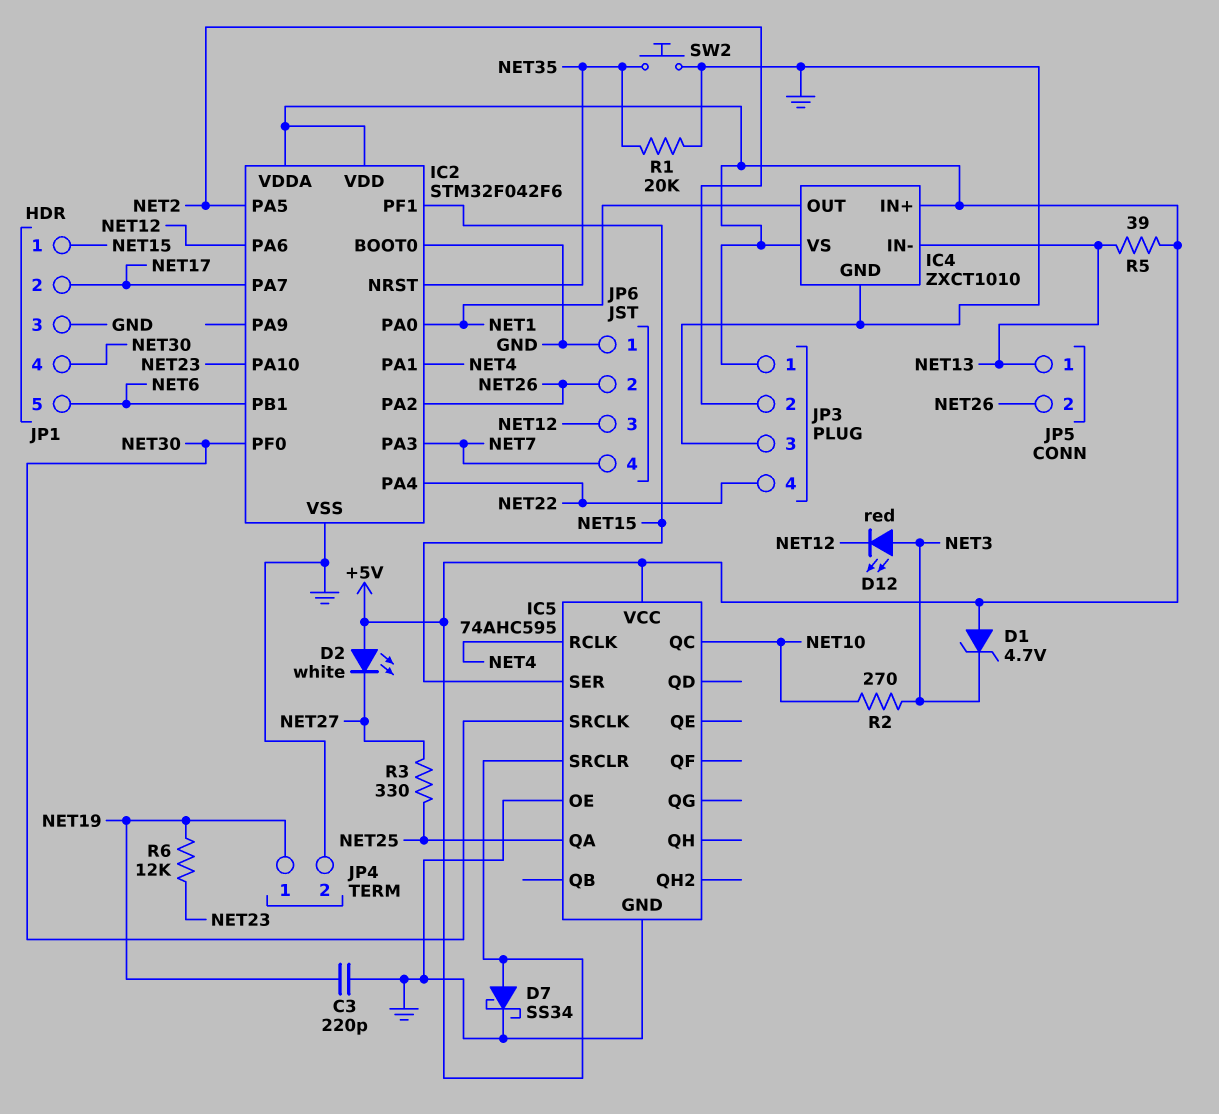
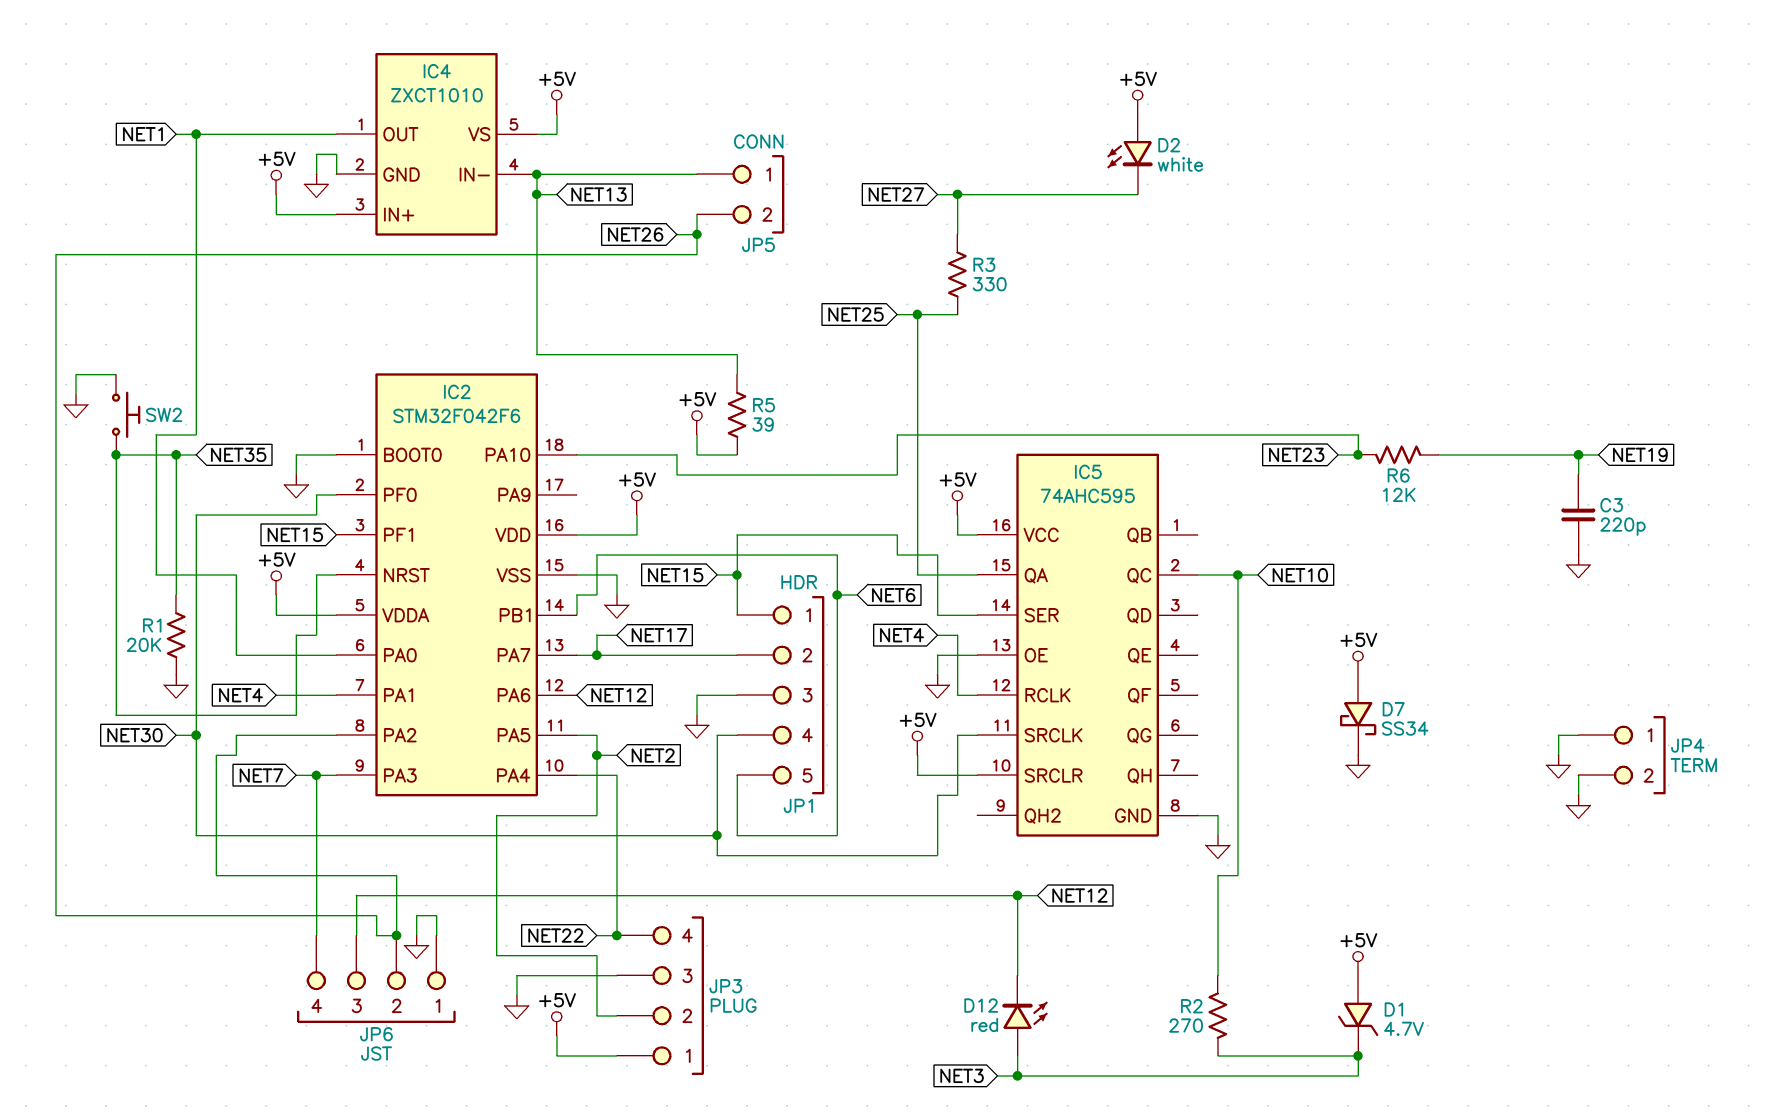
JP4 pin 1: NET19 -> GND

